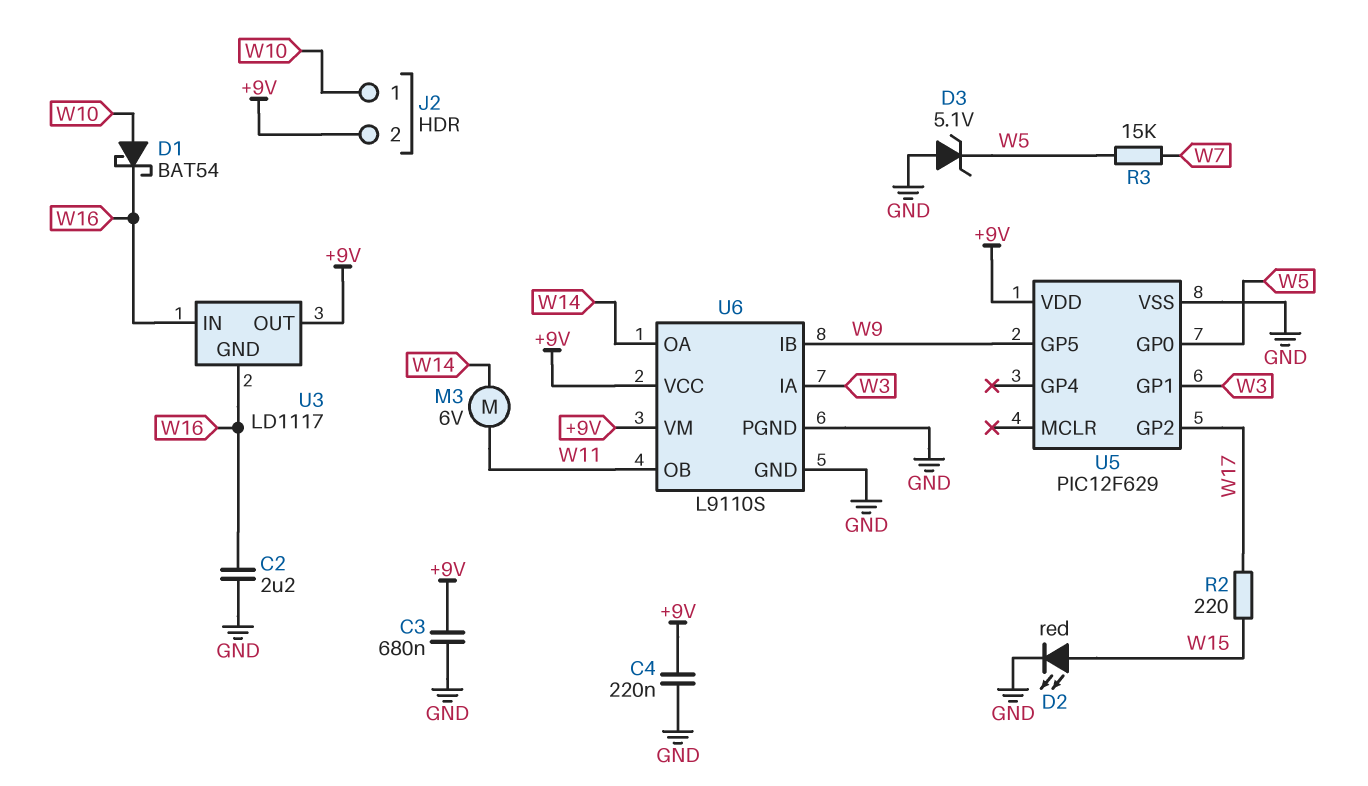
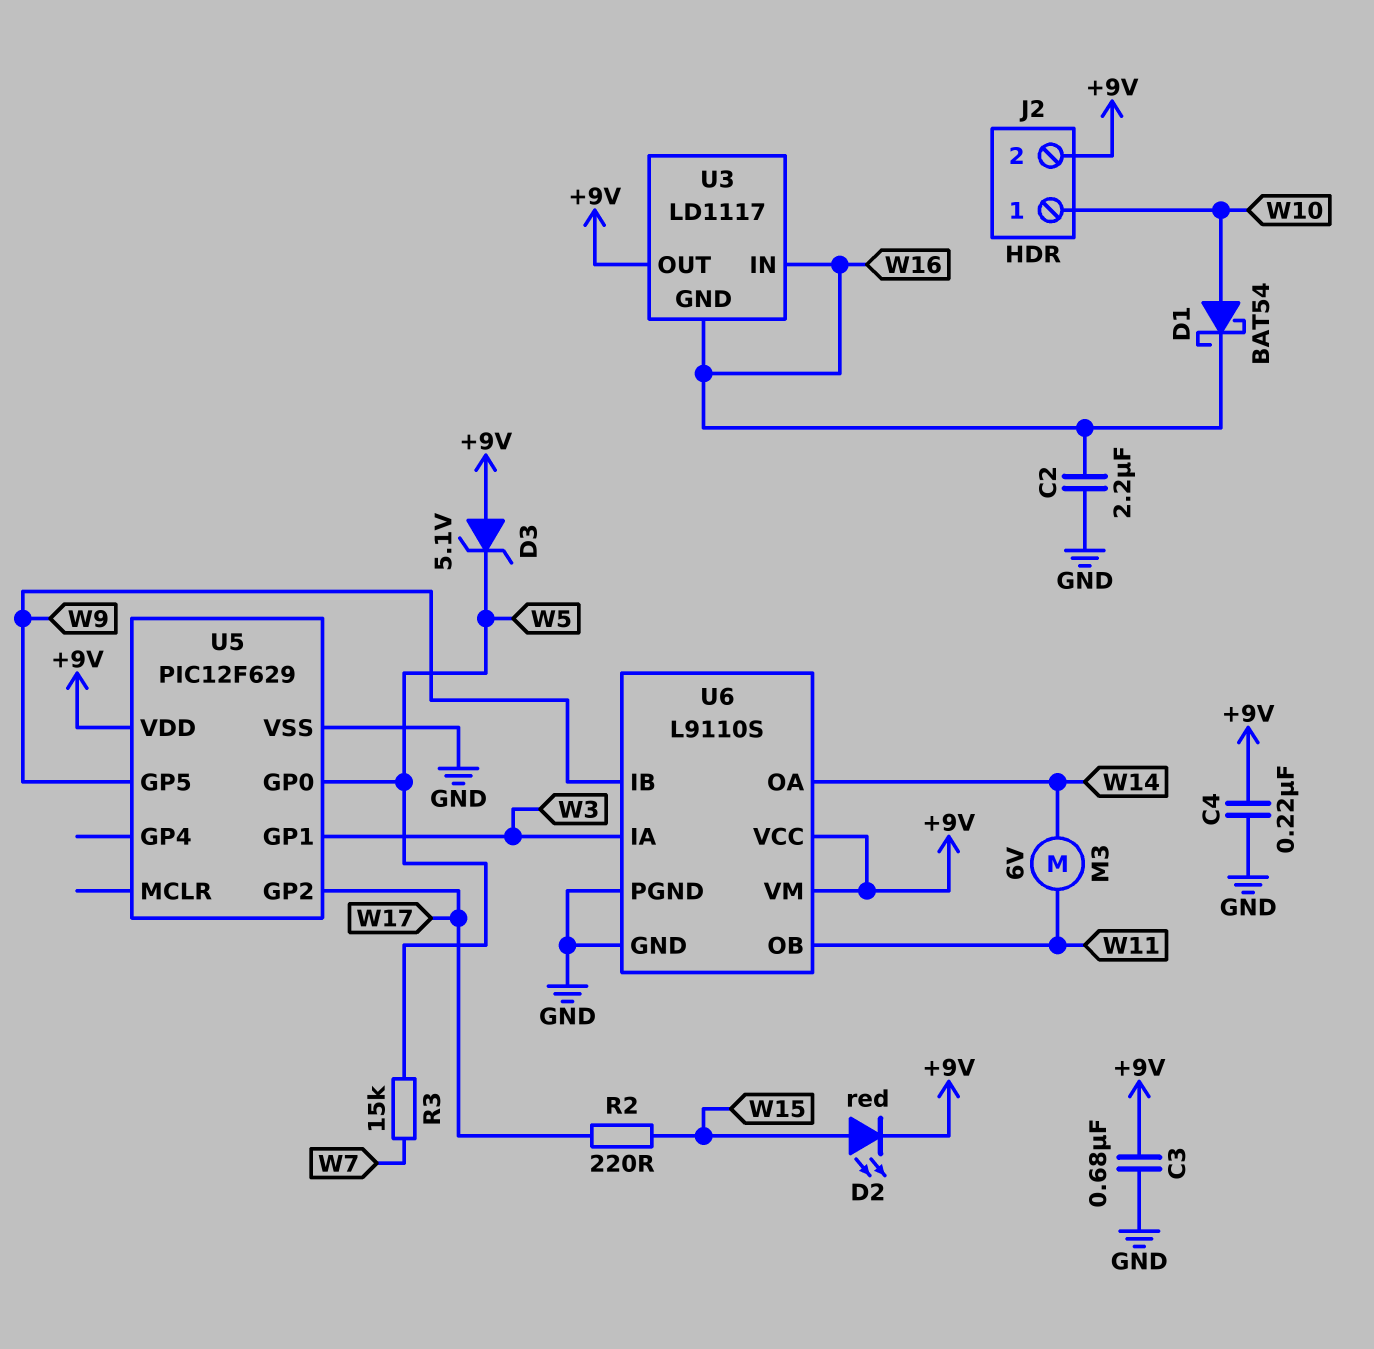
D2: LED red (A W15, K GND) -> LED red (A W15, K +9V)
D3: zener 5.1V (A GND, K W5) -> zener 5.1V (A +9V, K W5)

